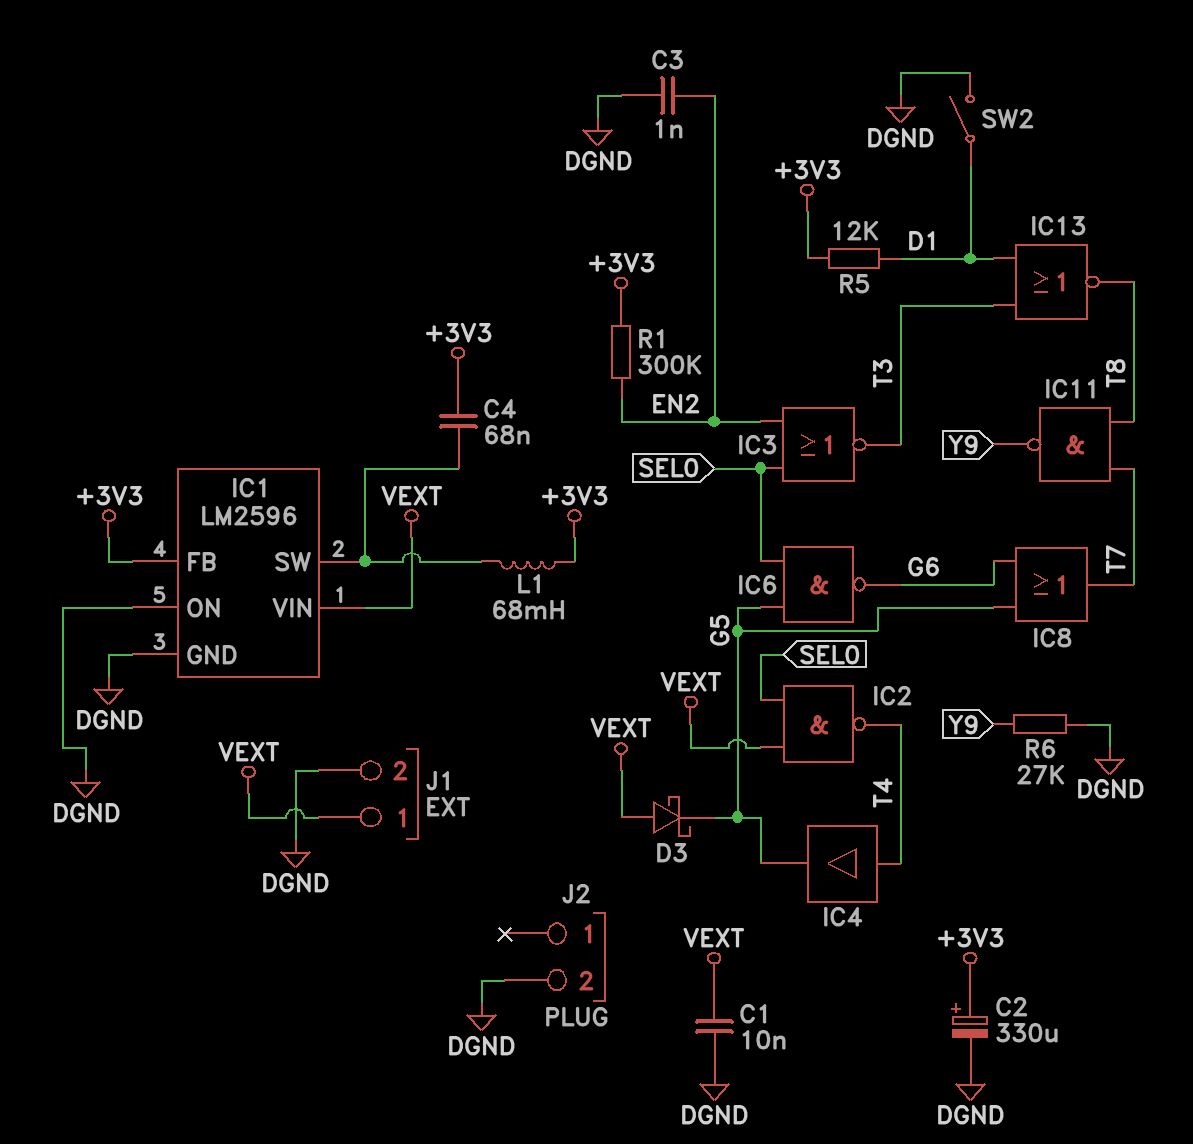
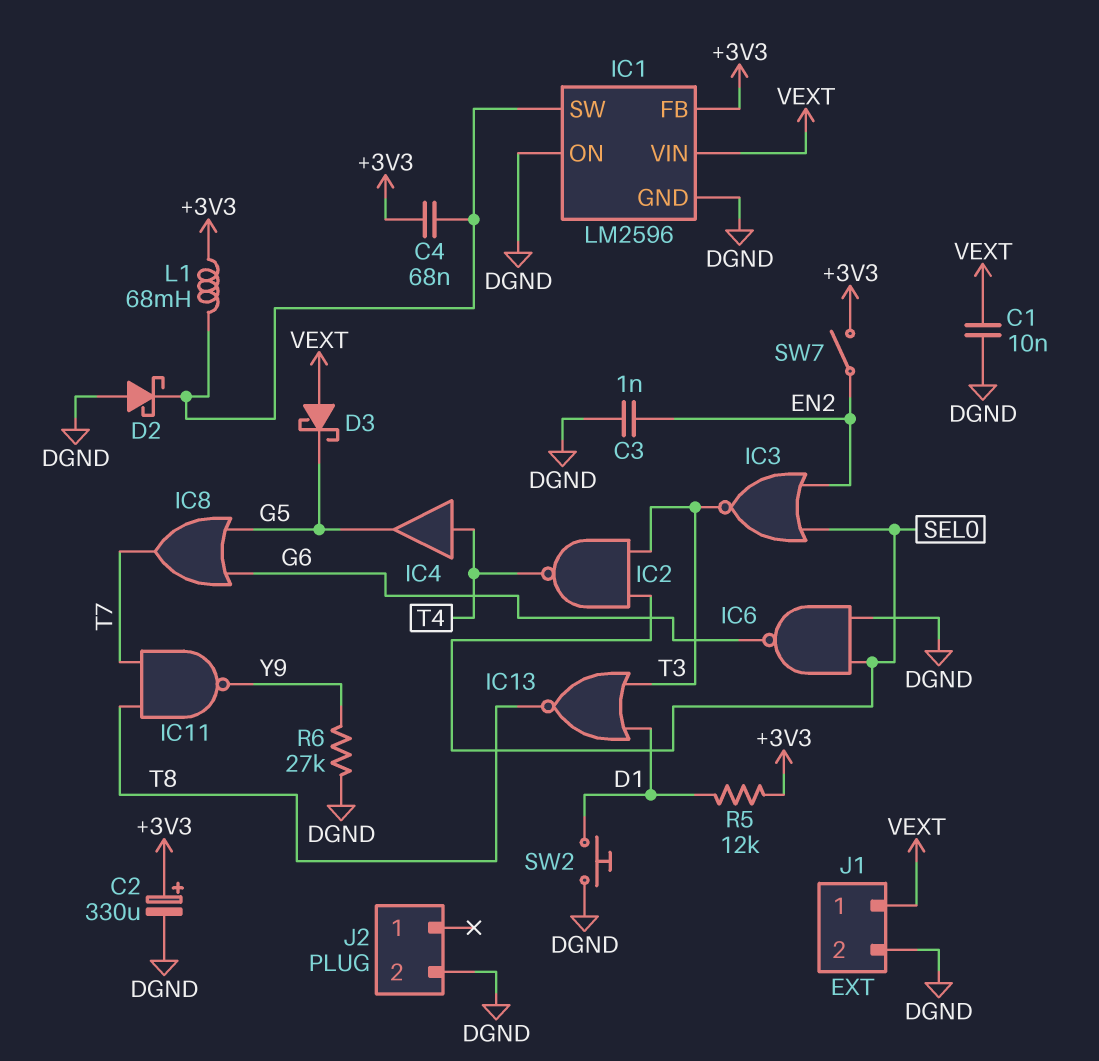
D2: none -> schottky (A DGND, K IC1/SW)
IC2: NAND (in SEL0, in VEXT, out T4) -> NAND (in SEL0, in T3, out T4)
IC6: NAND (in G5, in SEL0, out G6) -> NAND (in DGND, in SEL0, out G6)
R1: 300k (+3V3, EN2) -> none
SW2: switch (D1, DGND) -> button (D1, DGND)
SW7: none -> switch (+3V3, EN2)

